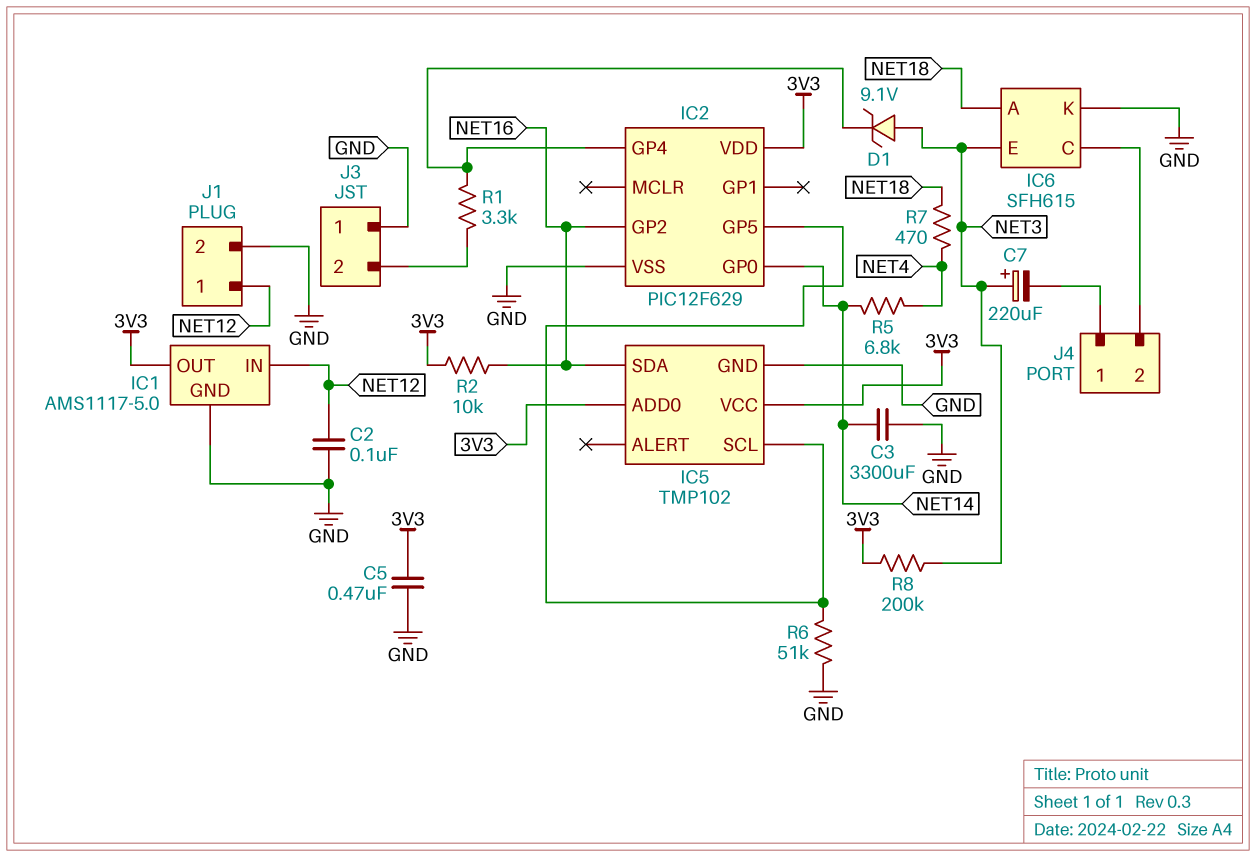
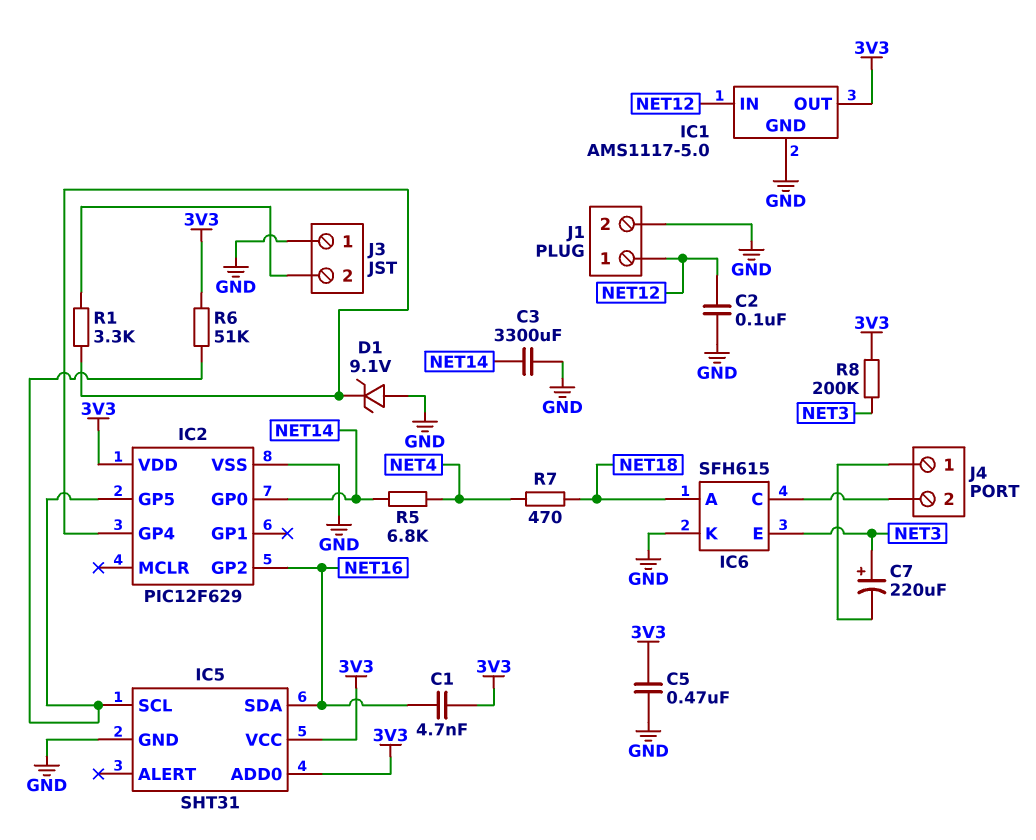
C1: none -> 4.7nF (3V3, NET16)
D1: zener 9.1V (A NET3, K IC2/GP4) -> zener 9.1V (A GND, K IC2/GP4)
IC5: TMP102 -> SHT31
R2: 10k (3V3, NET16) -> none
R6: 51k (GND, IC2/GP5) -> 51k (3V3, IC2/GP5)

